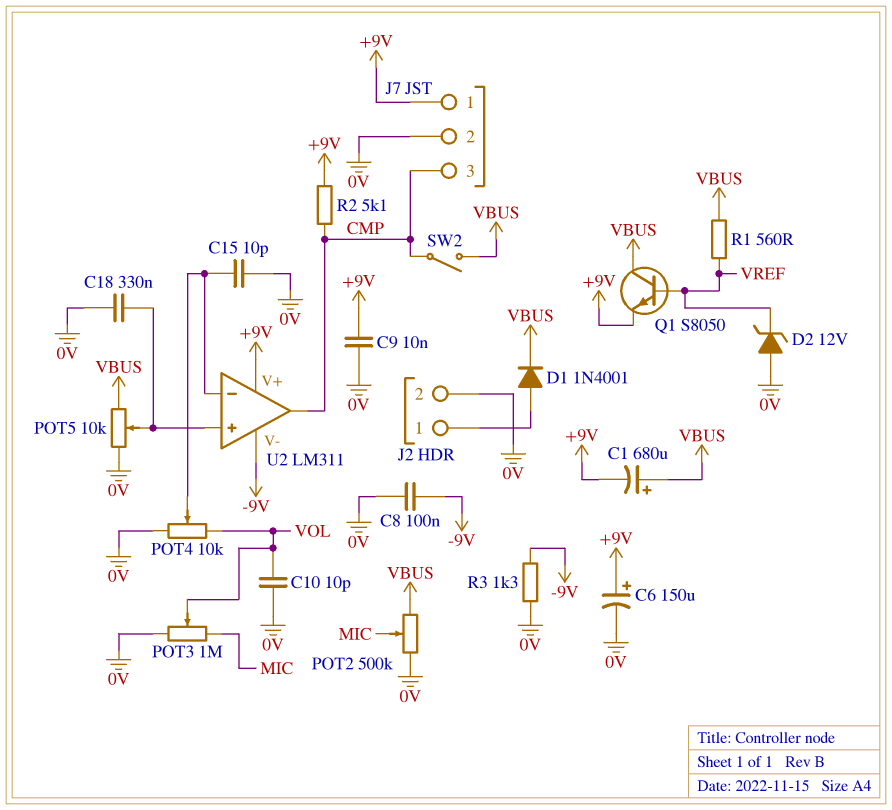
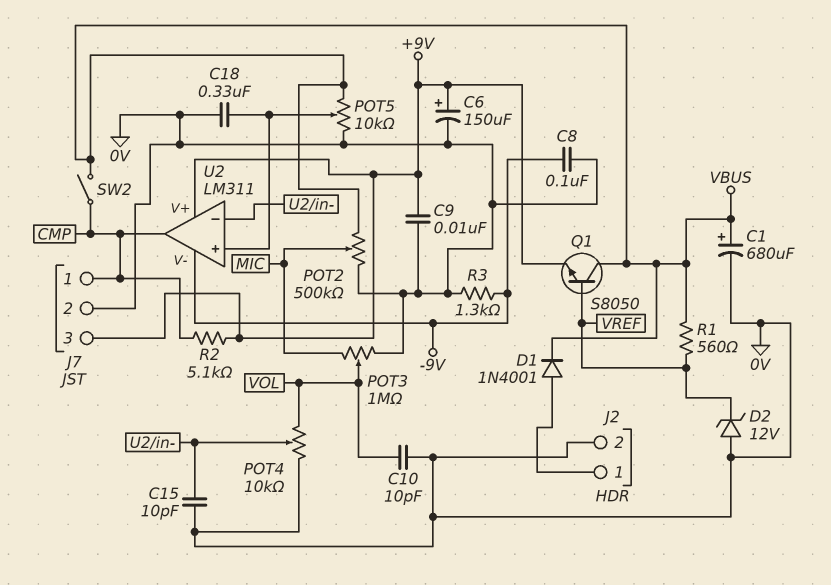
C1: 680uF (plus VBUS, minus +9V) -> 680uF (plus VBUS, minus 0V)
J7 pin 1: +9V -> CMP
J7 pin 3: CMP -> +9V

